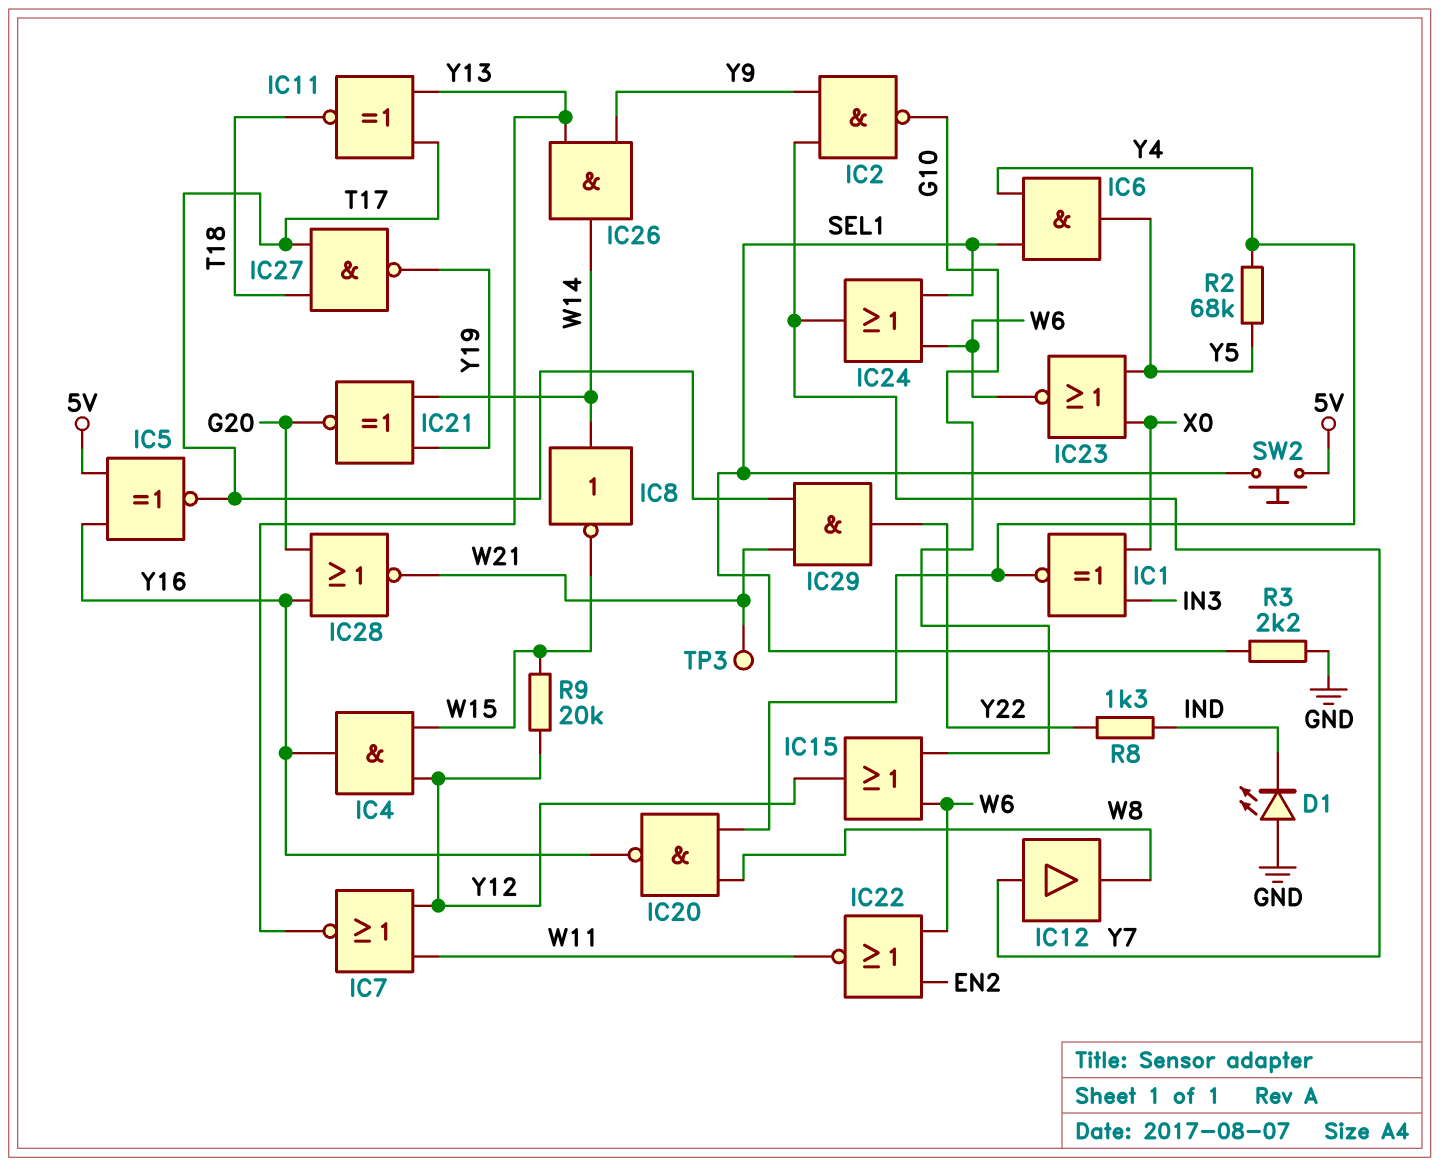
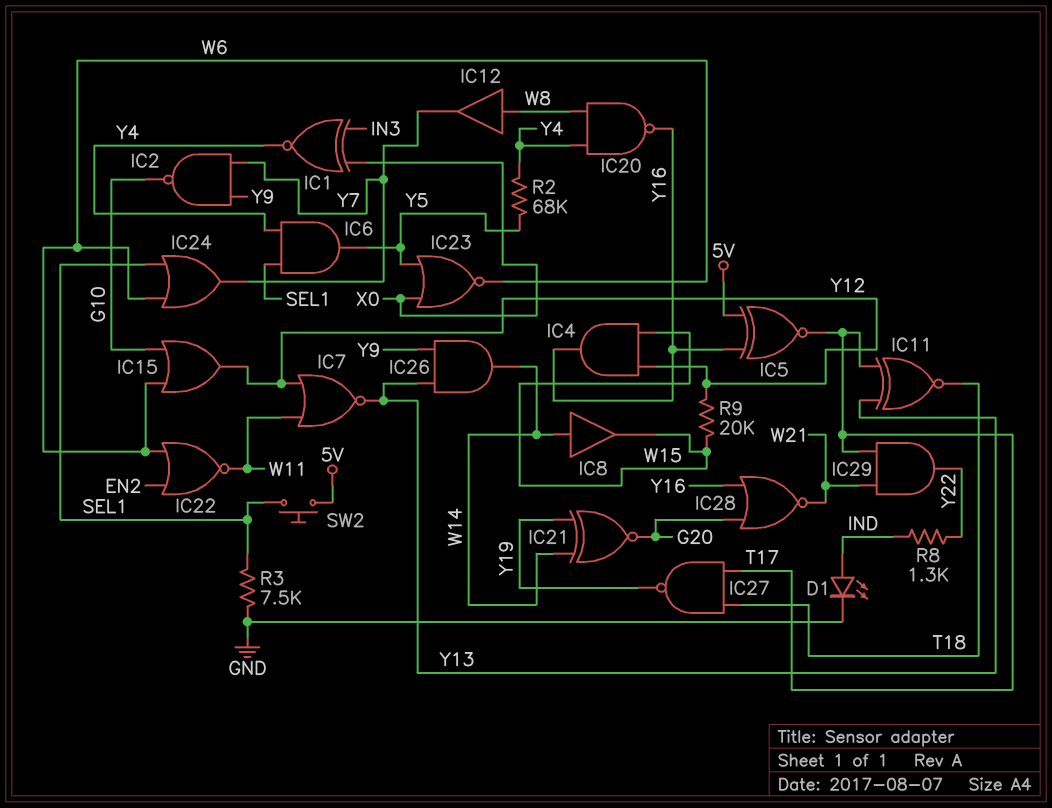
D1: LED (A GND, K IND) -> LED (A IND, K GND)
IC8: NOT (in W14, out W15) -> buffer (in W14, out W15)
IC12: buffer (in Y7, out W8) -> buffer (in W8, out Y7)
R3: 2.2k (GND, SEL1) -> 7.5k (GND, SEL1)
TP3: test point (W21) -> none

